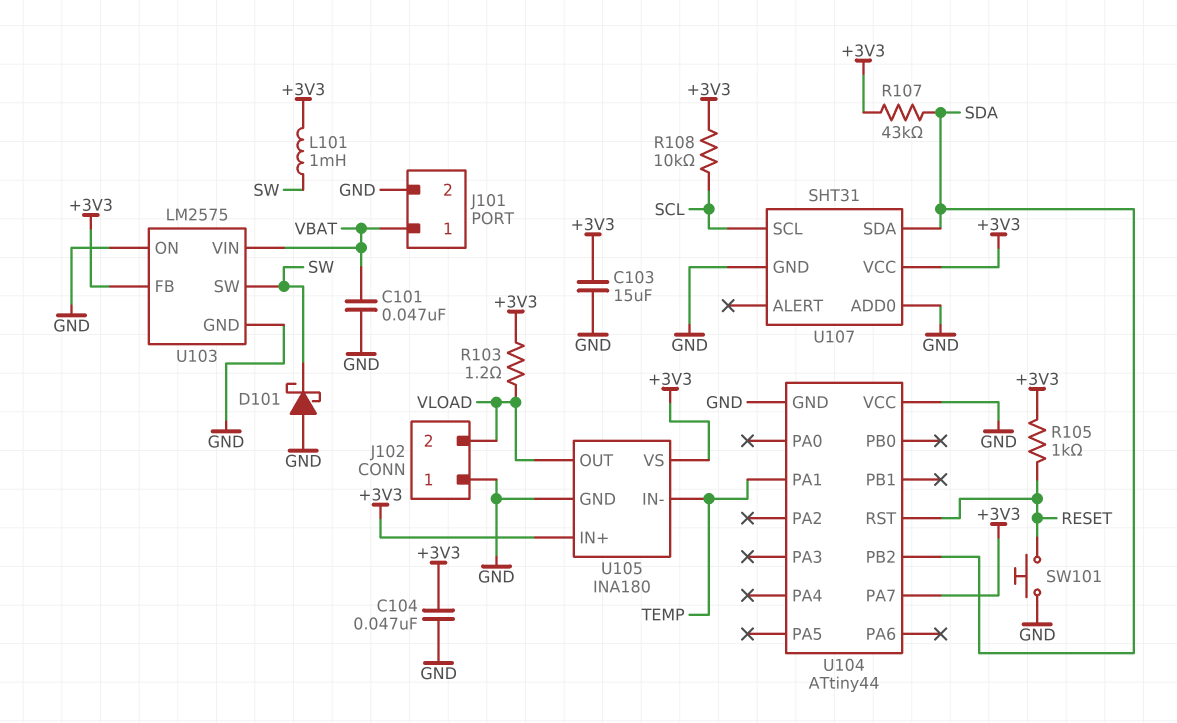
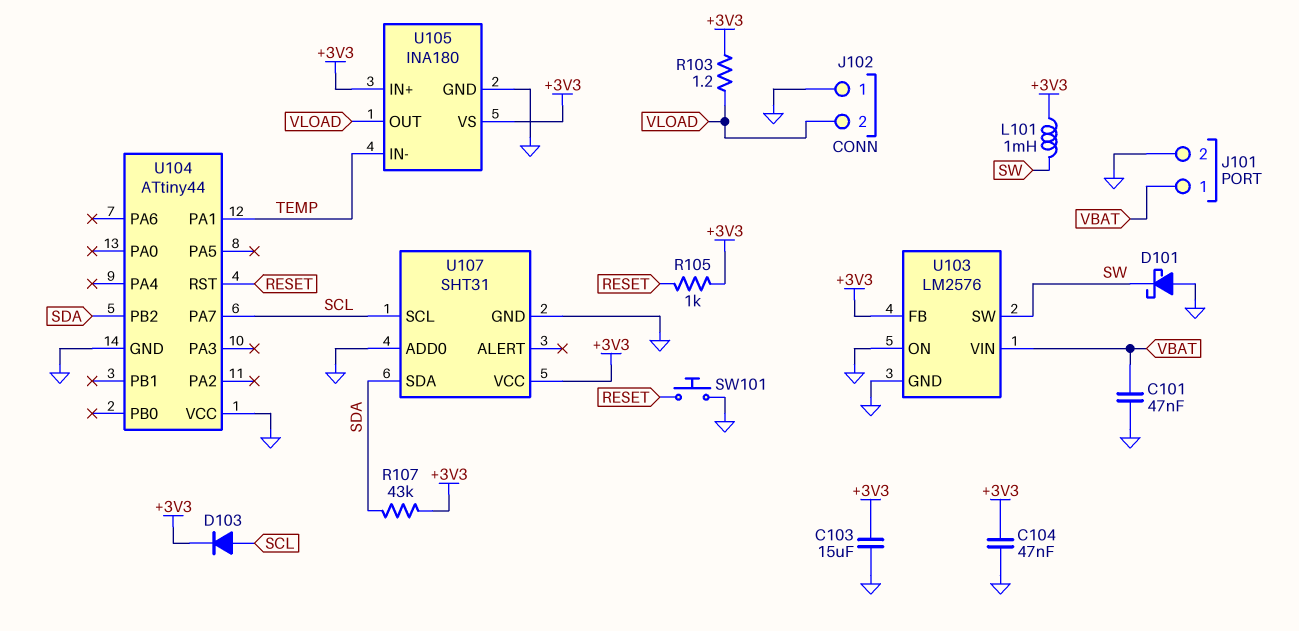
D103: none -> diode (A SCL, K +3V3)
R108: 10k (+3V3, SCL) -> none
U103: LM2575 -> LM2576
U104 pin PA7: +3V3 -> SCL

